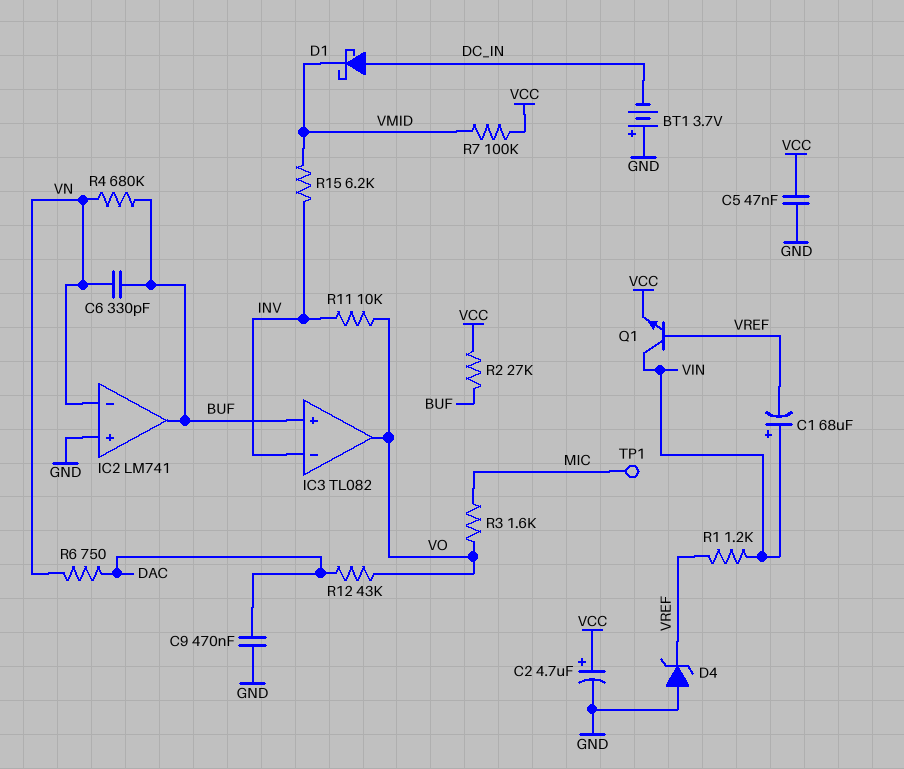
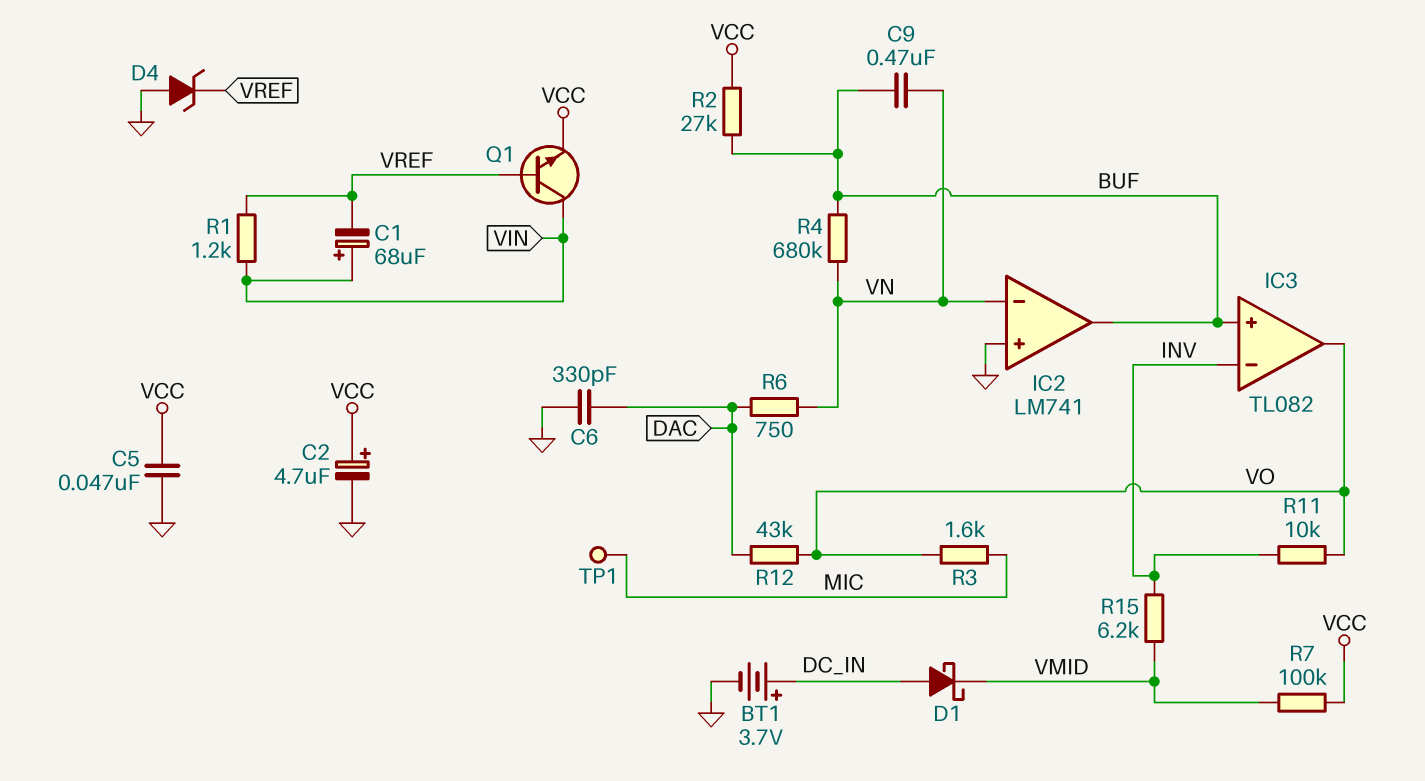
BT1: 3.7V (plus GND, minus DC_IN) -> 3.7V (plus DC_IN, minus GND)
C6: 330pF (BUF, VN) -> 330pF (DAC, GND)
C9: 470nF (DAC, GND) -> 470nF (BUF, VN)

